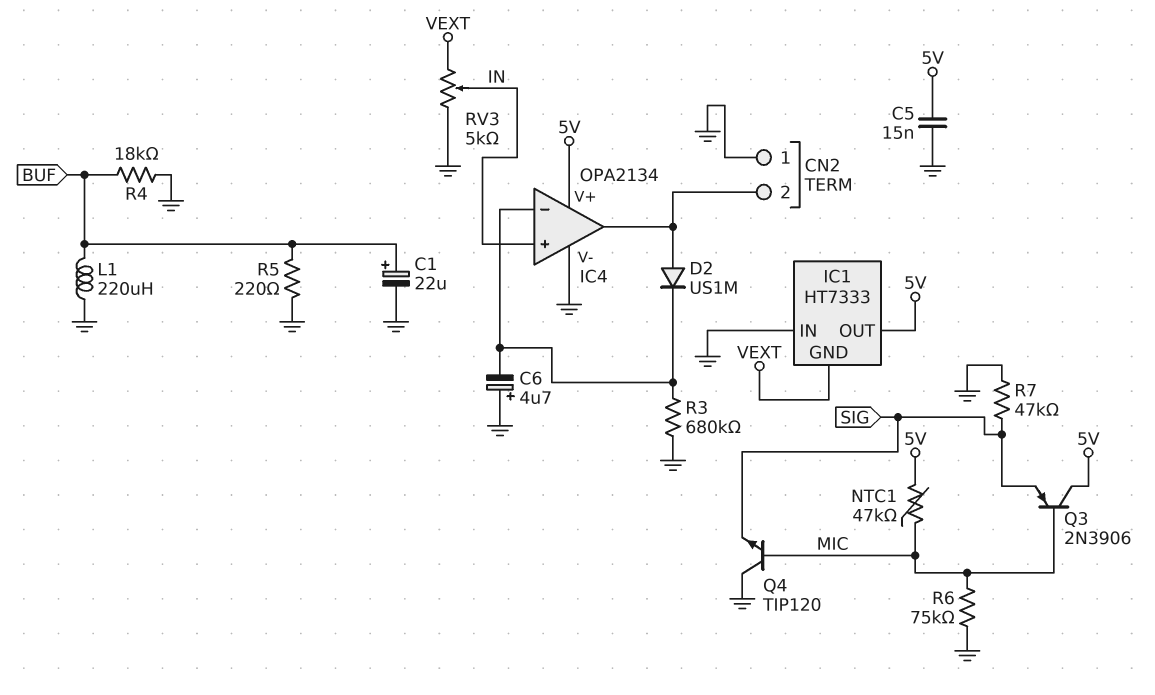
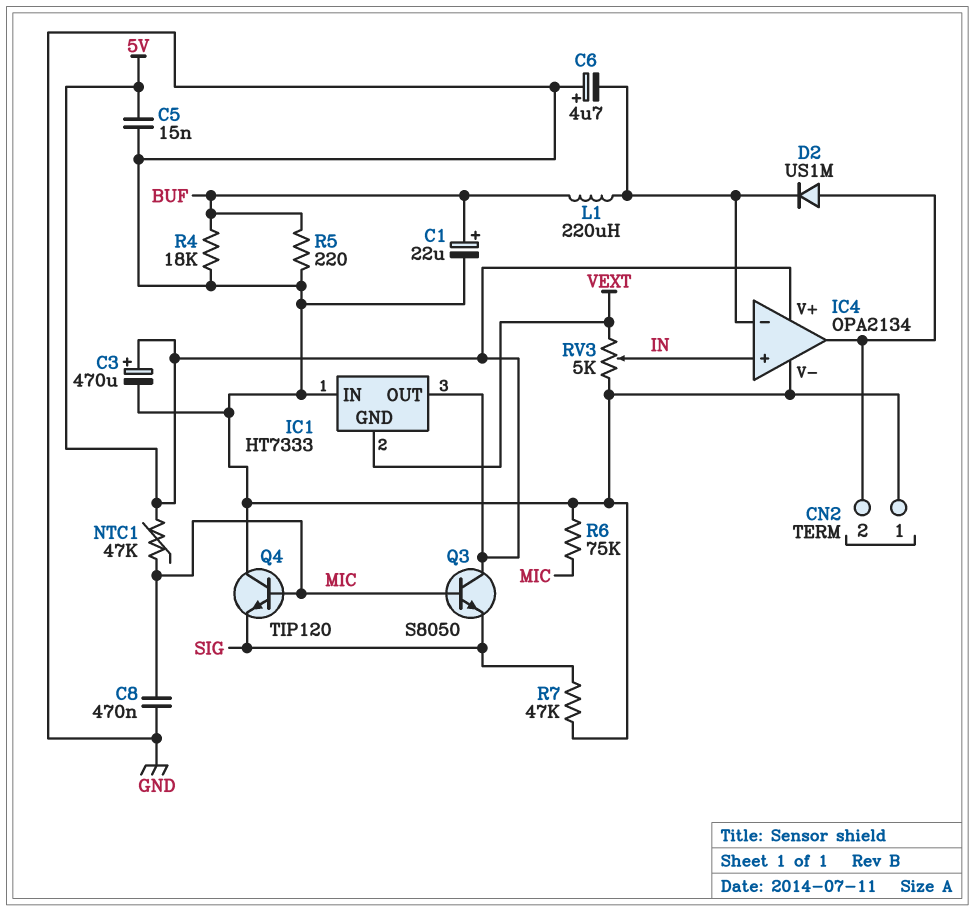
C3: none -> 470uF (plus 5V, minus GND)
C8: none -> 470nF (GND, MIC)
L1: 220uH (BUF, GND) -> 220uH (BUF, IC4/in-)
Q3: PNP 2N3906 (B MIC, C 5V, E SIG) -> NPN S8050 (B MIC, C 5V, E SIG)
R3: 680k (GND, IC4/in-) -> none

